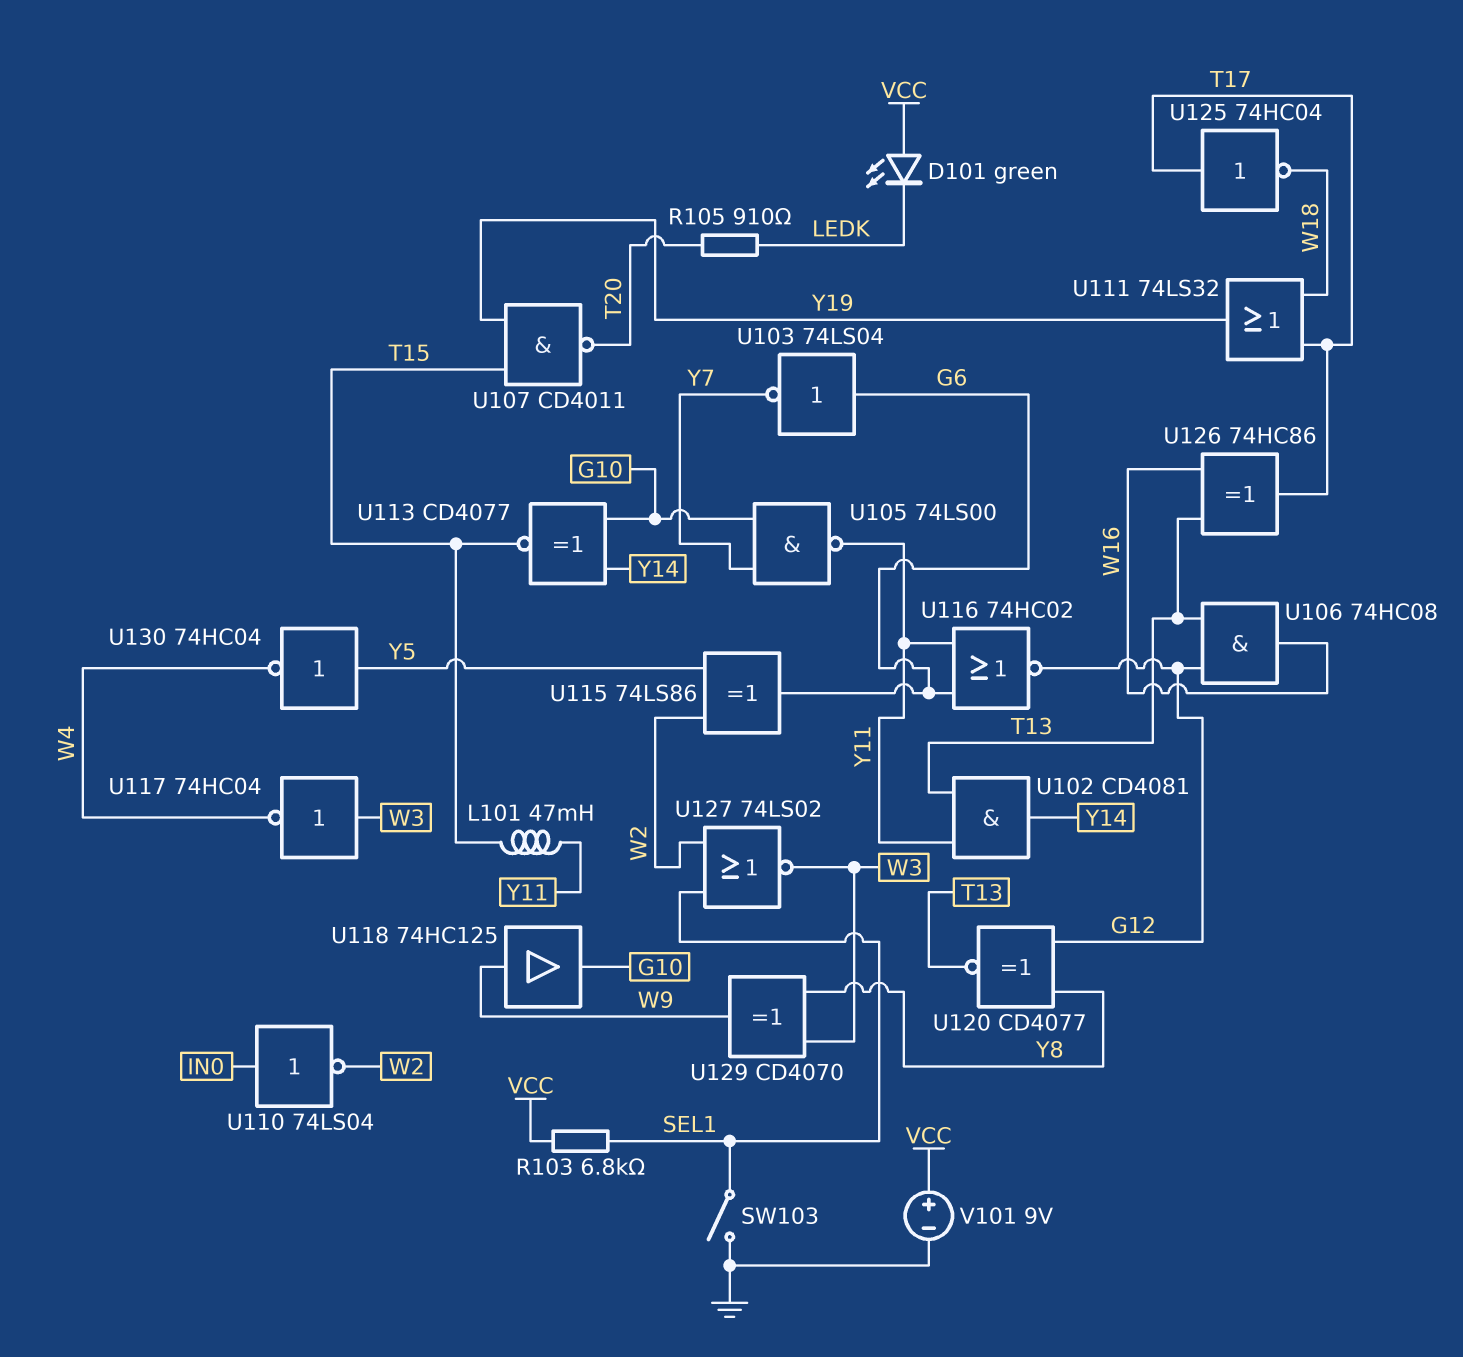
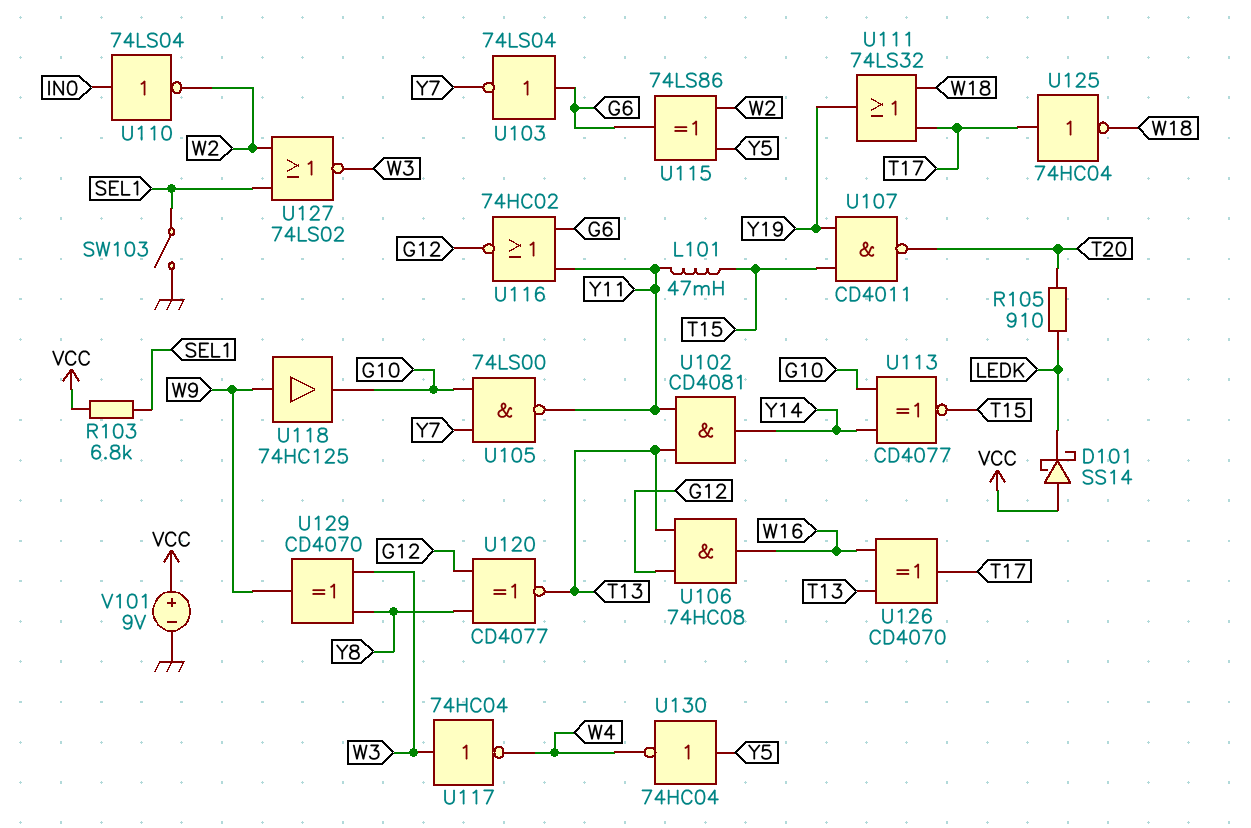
D101: LED green (A VCC, K LEDK) -> schottky SS14 (A VCC, K LEDK)
U126: XOR 74HC86 (in T13, in W16, out T17) -> XOR CD4070 (in T13, in W16, out T17)

